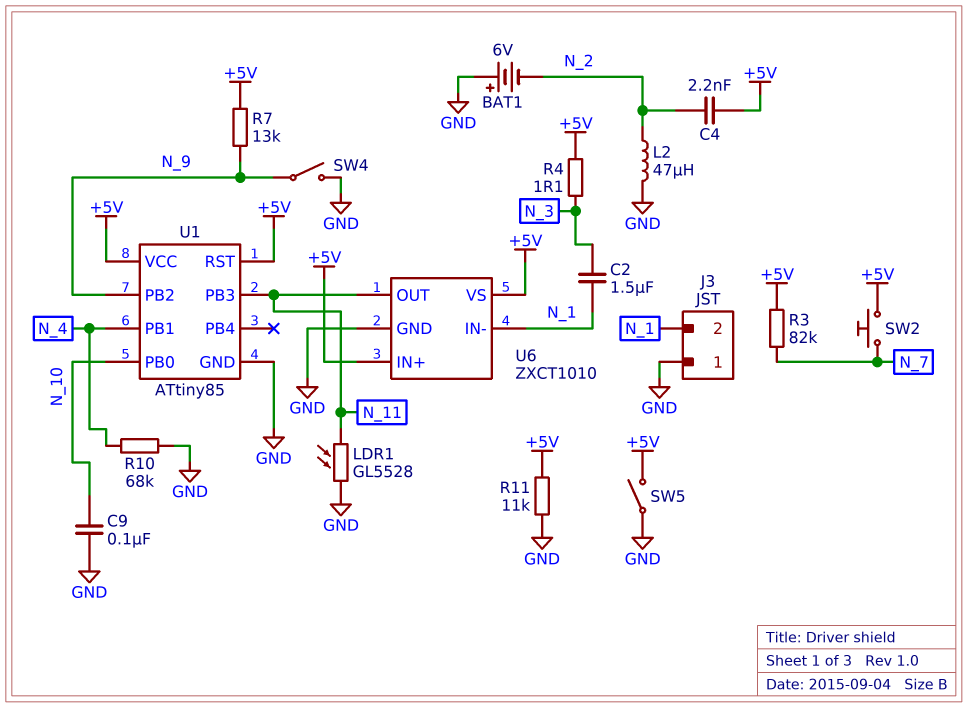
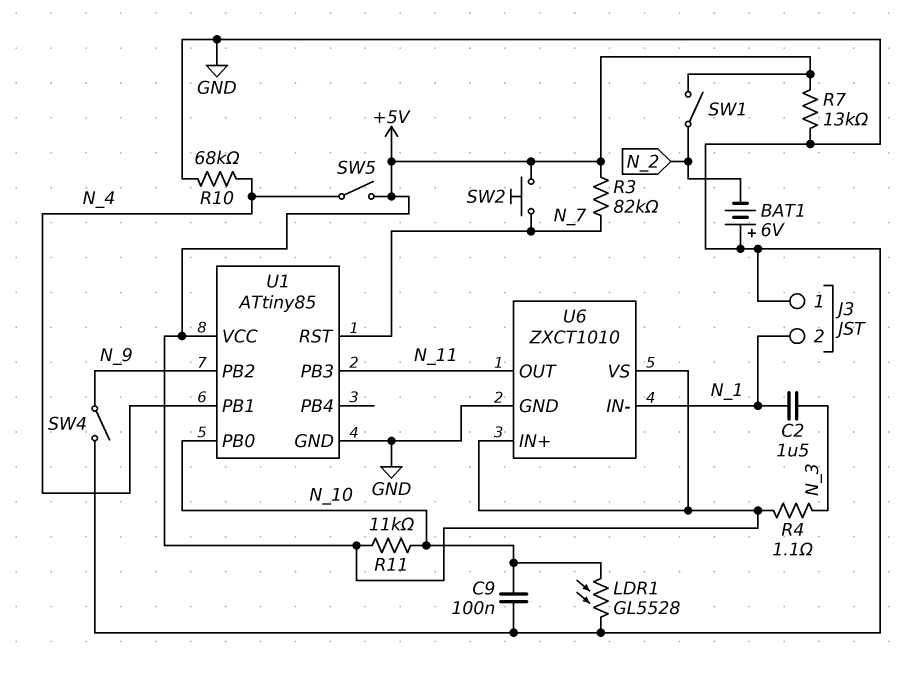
C4: 2.2nF (+5V, N_2) -> none
L2: 47uH (GND, N_2) -> none
LDR1: GL5528 (GND, N_11) -> GL5528 (GND, N_10)
R7: 13k (+5V, N_9) -> 13k (+5V, GND)
R11: 11k (+5V, GND) -> 11k (+5V, N_10)
SW1: none -> switch (+5V, N_2)
SW5: switch (+5V, GND) -> switch (+5V, N_4)
U1 pin RST: +5V -> N_7

